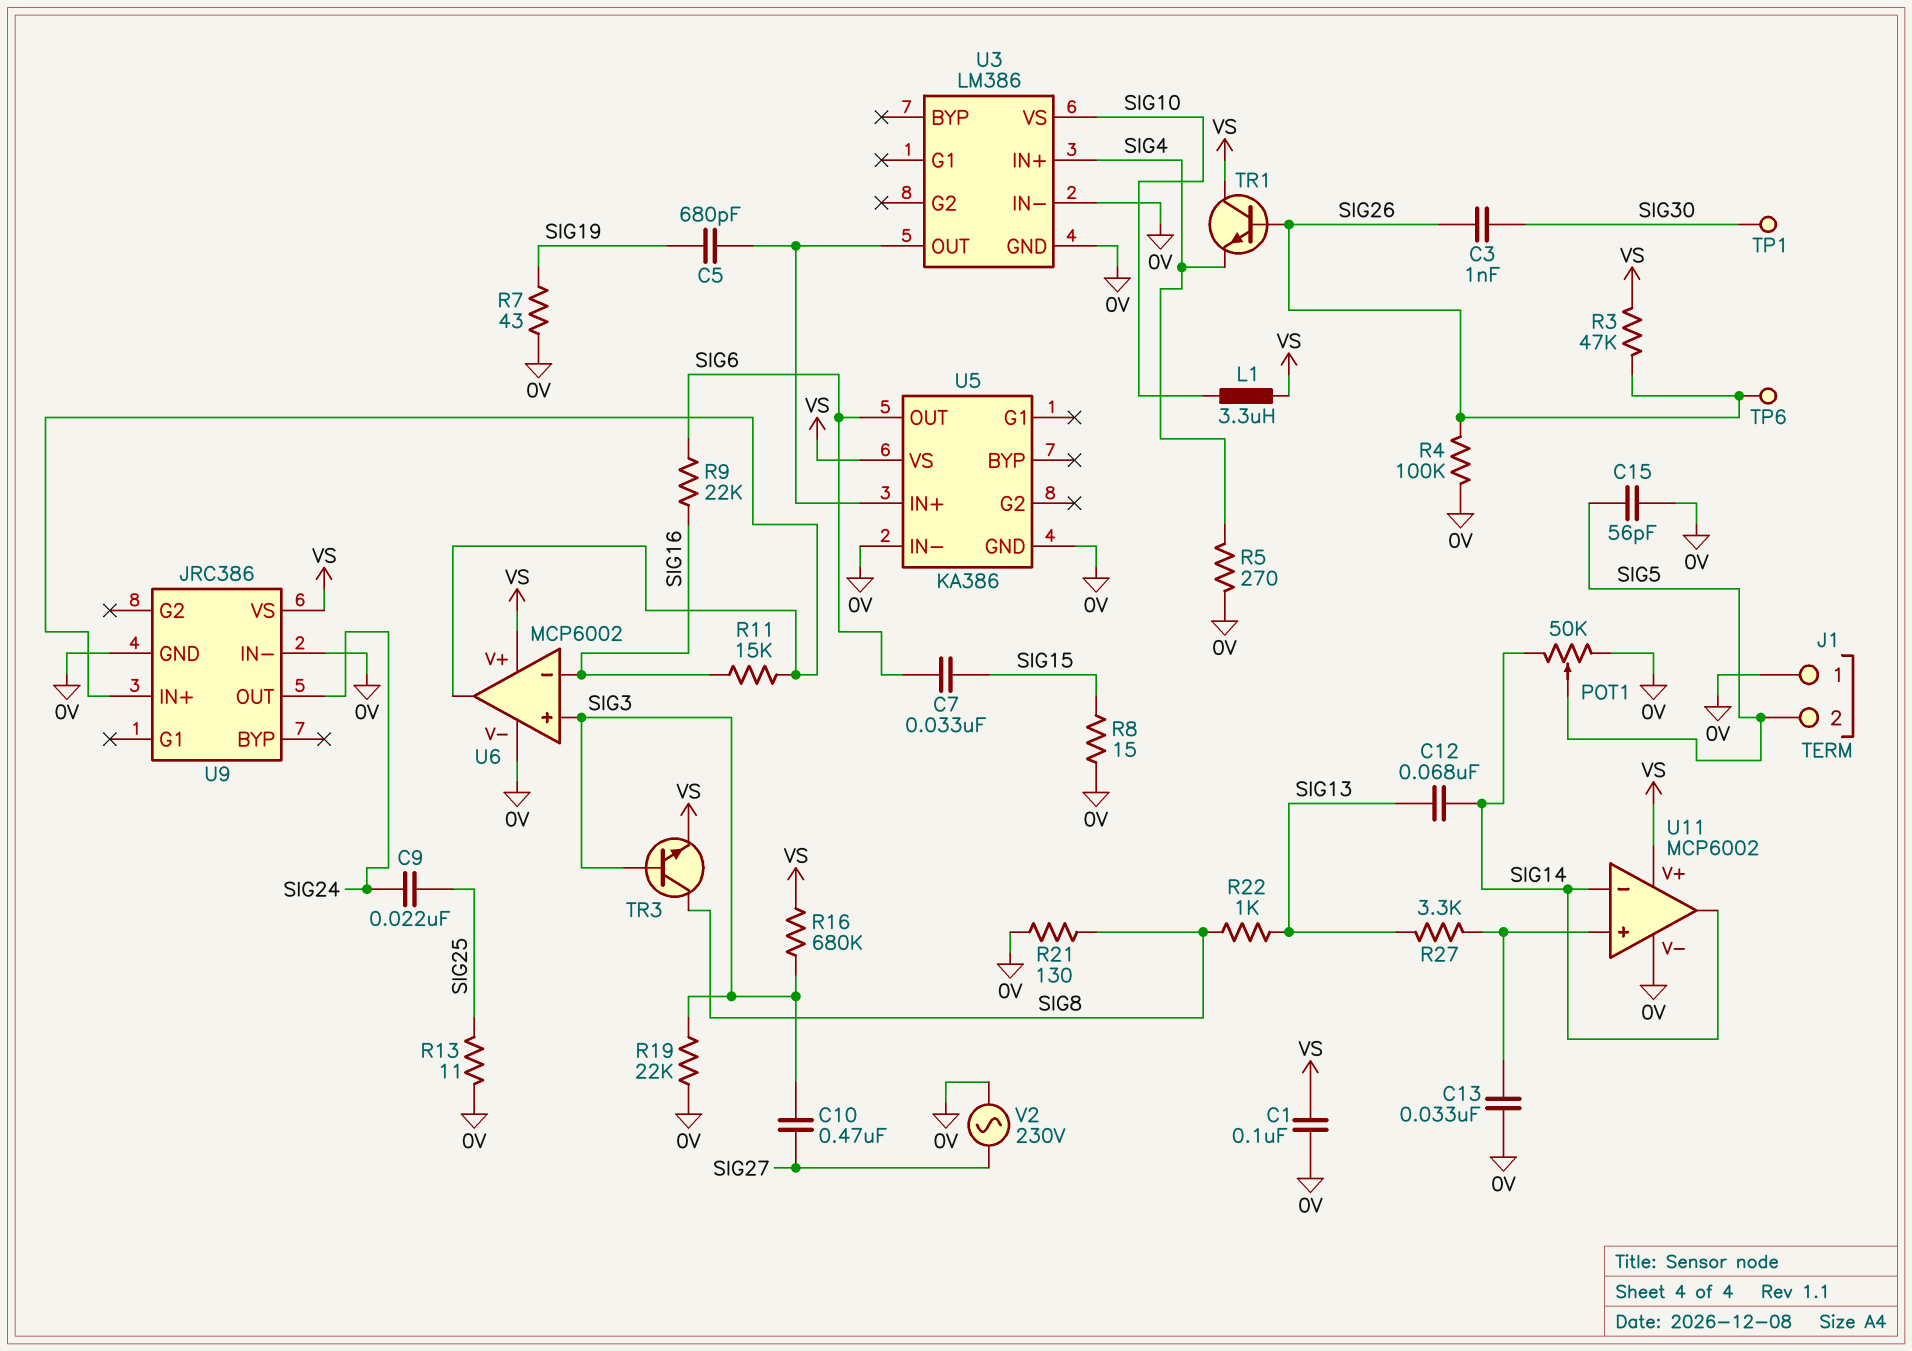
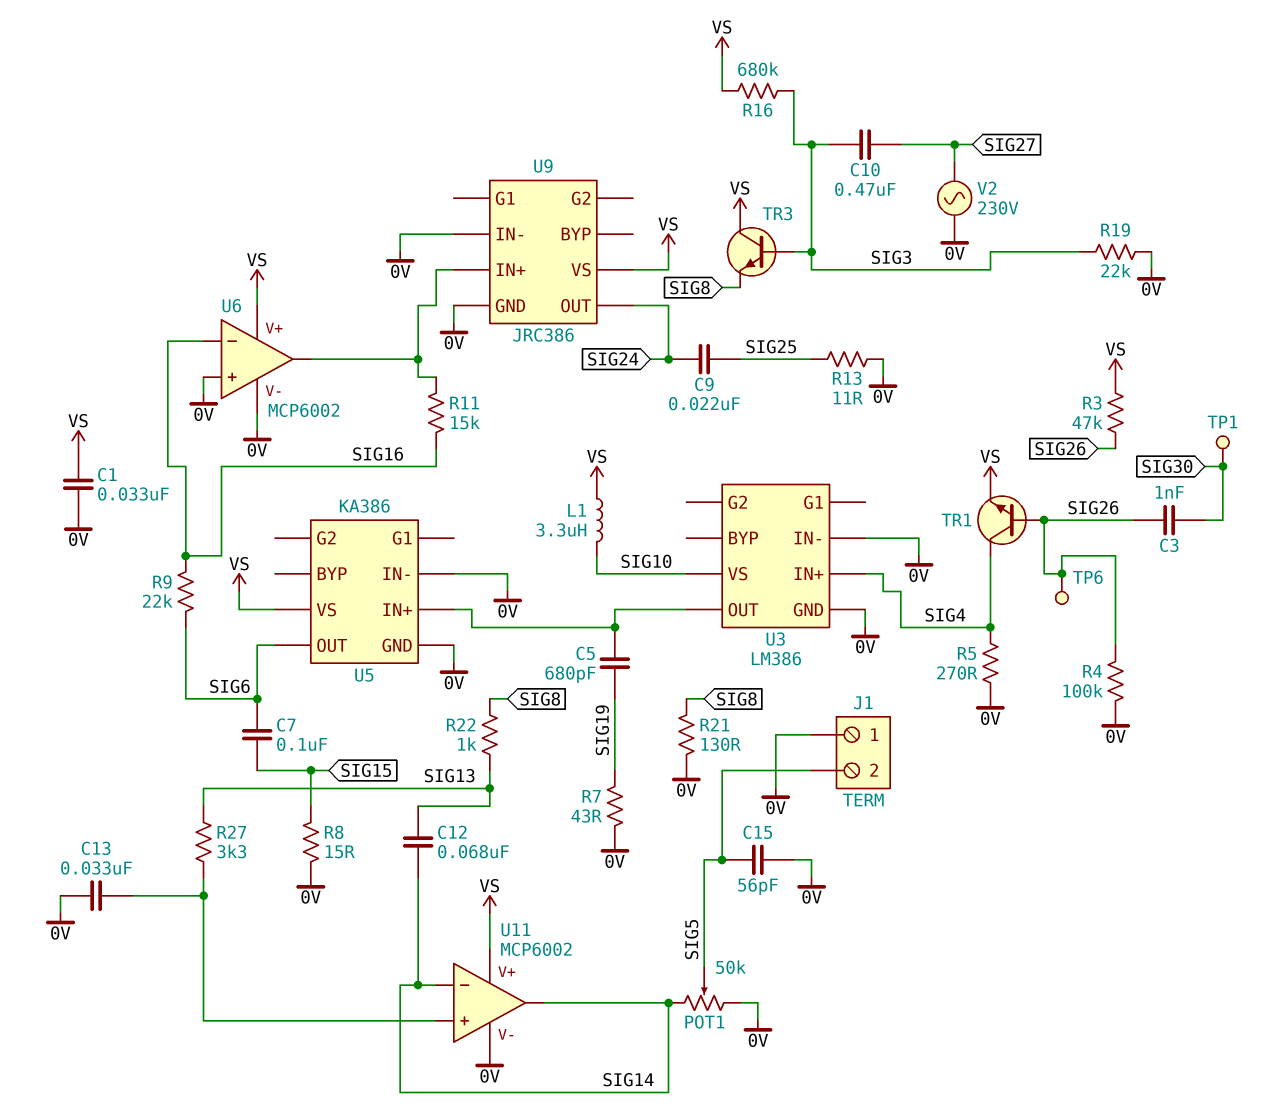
C1: 100nF (0V, VS) -> 33nF (0V, VS)
C7: 33nF (SIG6, SIG15) -> 100nF (SIG6, SIG15)
TR1: NPN (B SIG26, C VS, E SIG4) -> NPN (B SIG26, C SIG4, E VS)
TR3: NPN (B SIG3, C SIG8, E VS) -> NPN (B SIG3, C VS, E SIG8)
U6 pin in+: SIG3 -> 0V

